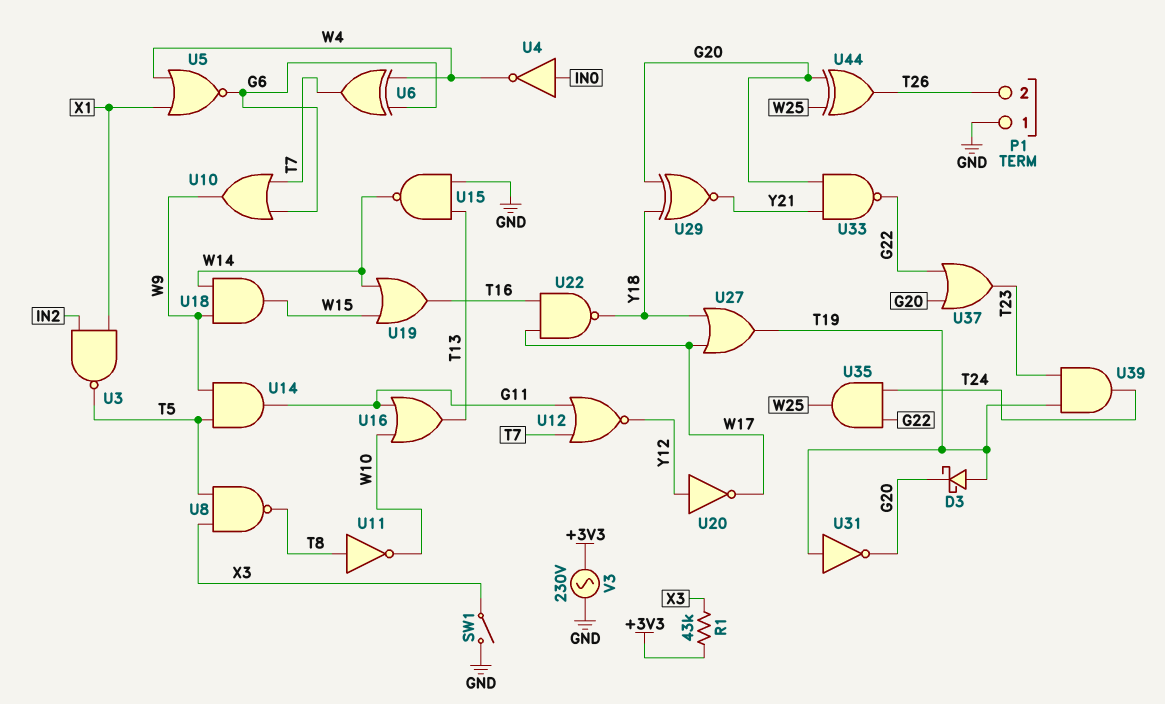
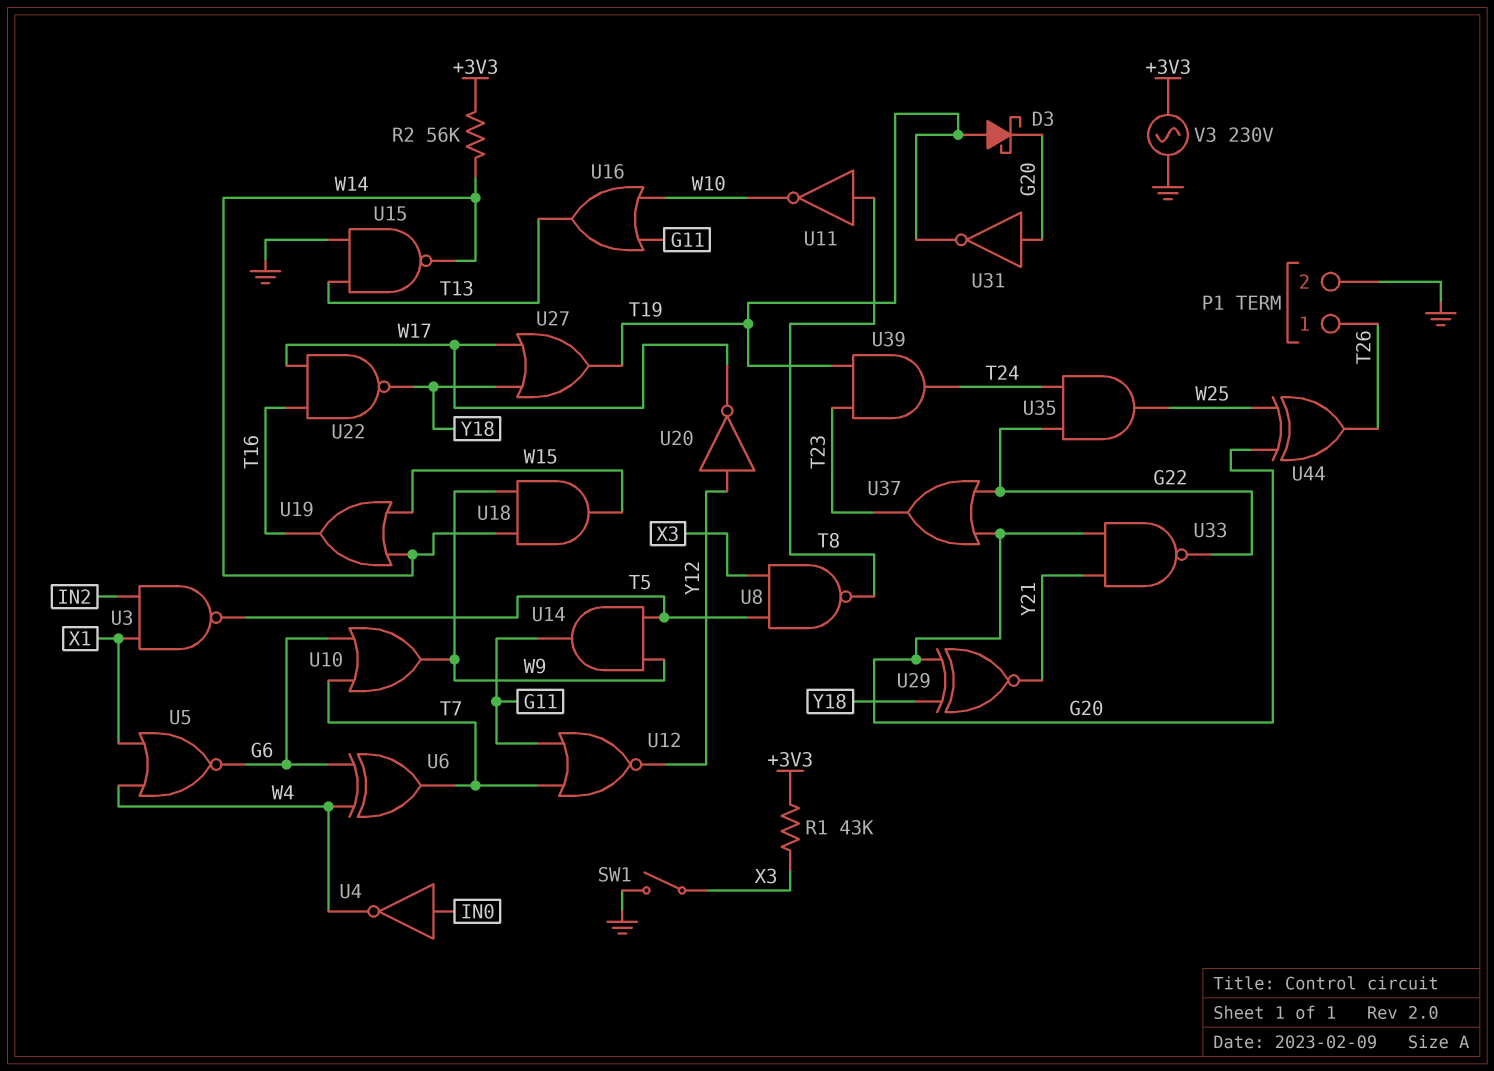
P1 pin 1: GND -> T26
P1 pin 2: T26 -> GND
R2: none -> 56k (+3V3, W14)
U31: NOT (in T19, out G20) -> NOT (in G20, out T19)

